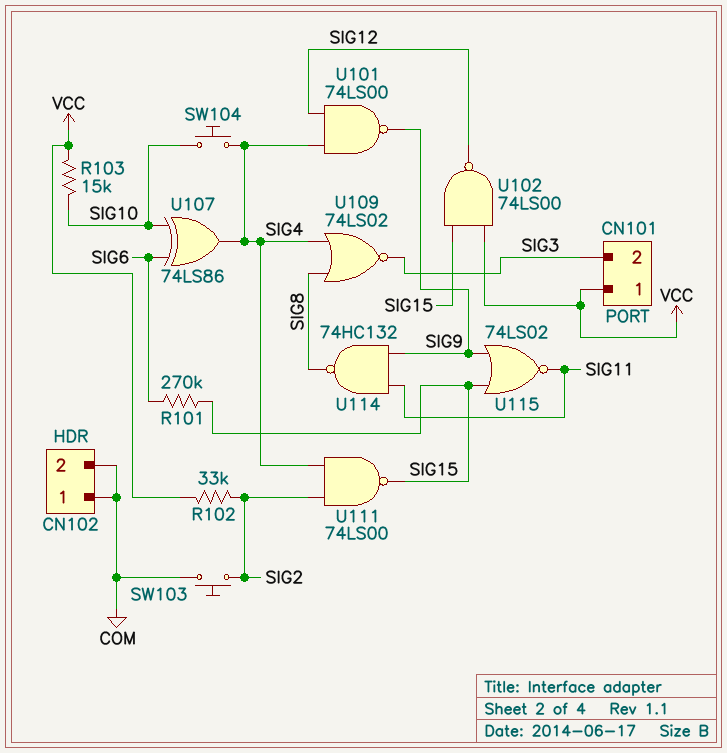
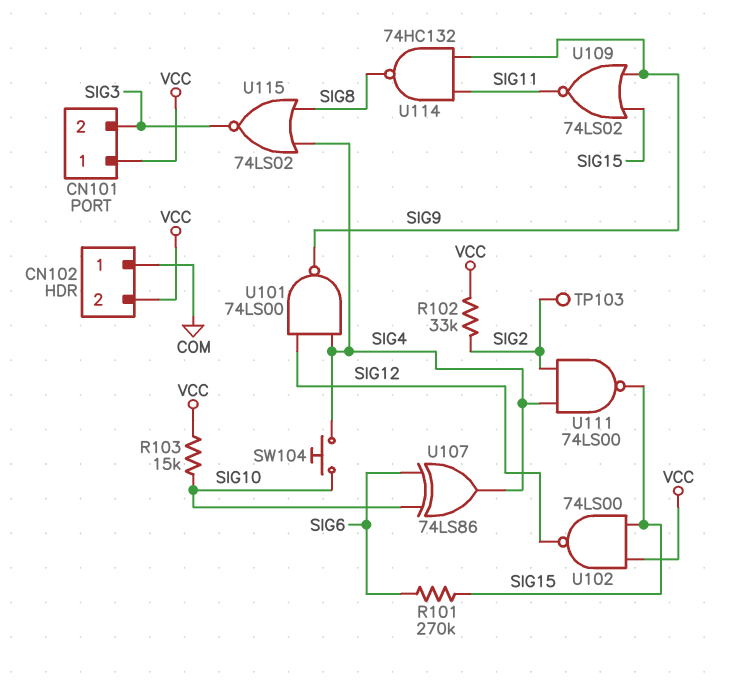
CN102 pin 2: COM -> VCC
SW103: button (COM, SIG2) -> none
TP103: none -> test point (SIG2)
U109: NOR 74LS02 (in SIG4, in SIG8, out SIG3) -> NOR 74LS02 (in SIG9, in SIG15, out SIG11)
U115: NOR 74LS02 (in SIG9, in SIG15, out SIG11) -> NOR 74LS02 (in SIG4, in SIG8, out SIG3)

